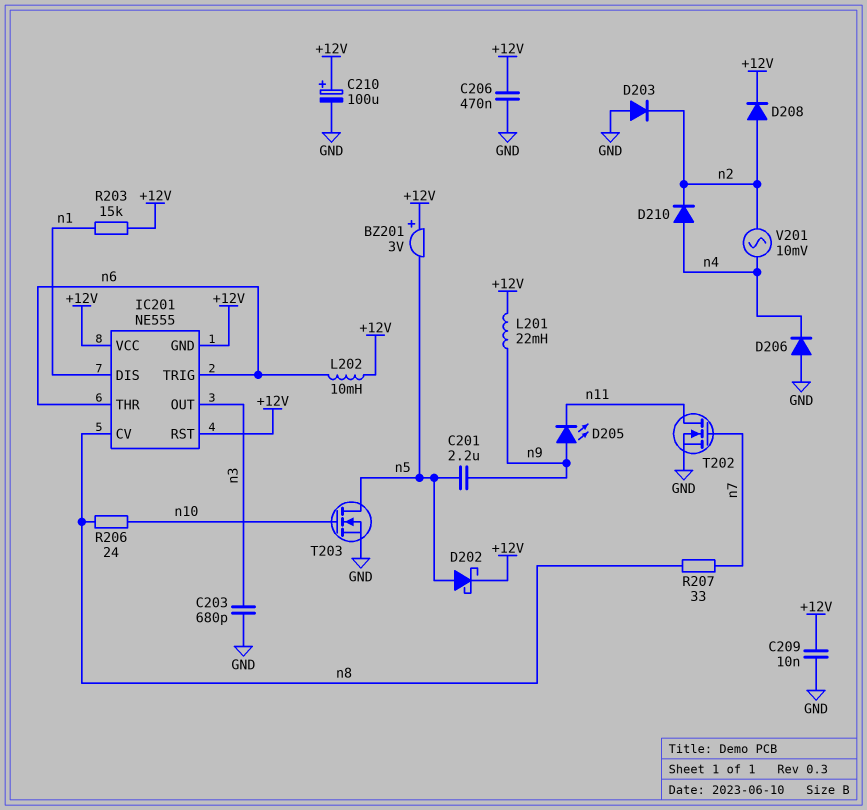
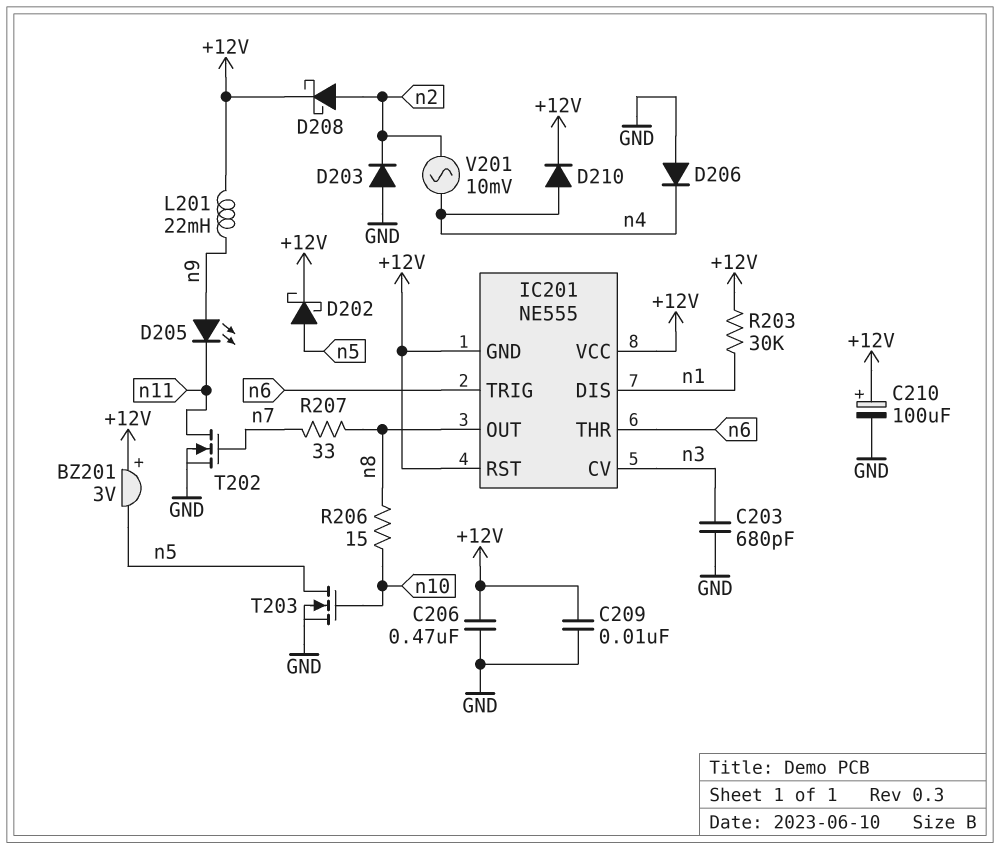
C201: 2.2uF (n5, n9) -> none
D208: diode (A n2, K +12V) -> schottky (A n2, K +12V)
D210: diode (A n4, K n2) -> diode (A n4, K +12V)
IC201 pin CV: n8 -> n3
IC201 pin OUT: n3 -> n8
L202: 10mH (+12V, n6) -> none
R203: 15k (+12V, n1) -> 30k (+12V, n1)
R206: 24 (n8, n10) -> 15 (n8, n10)

